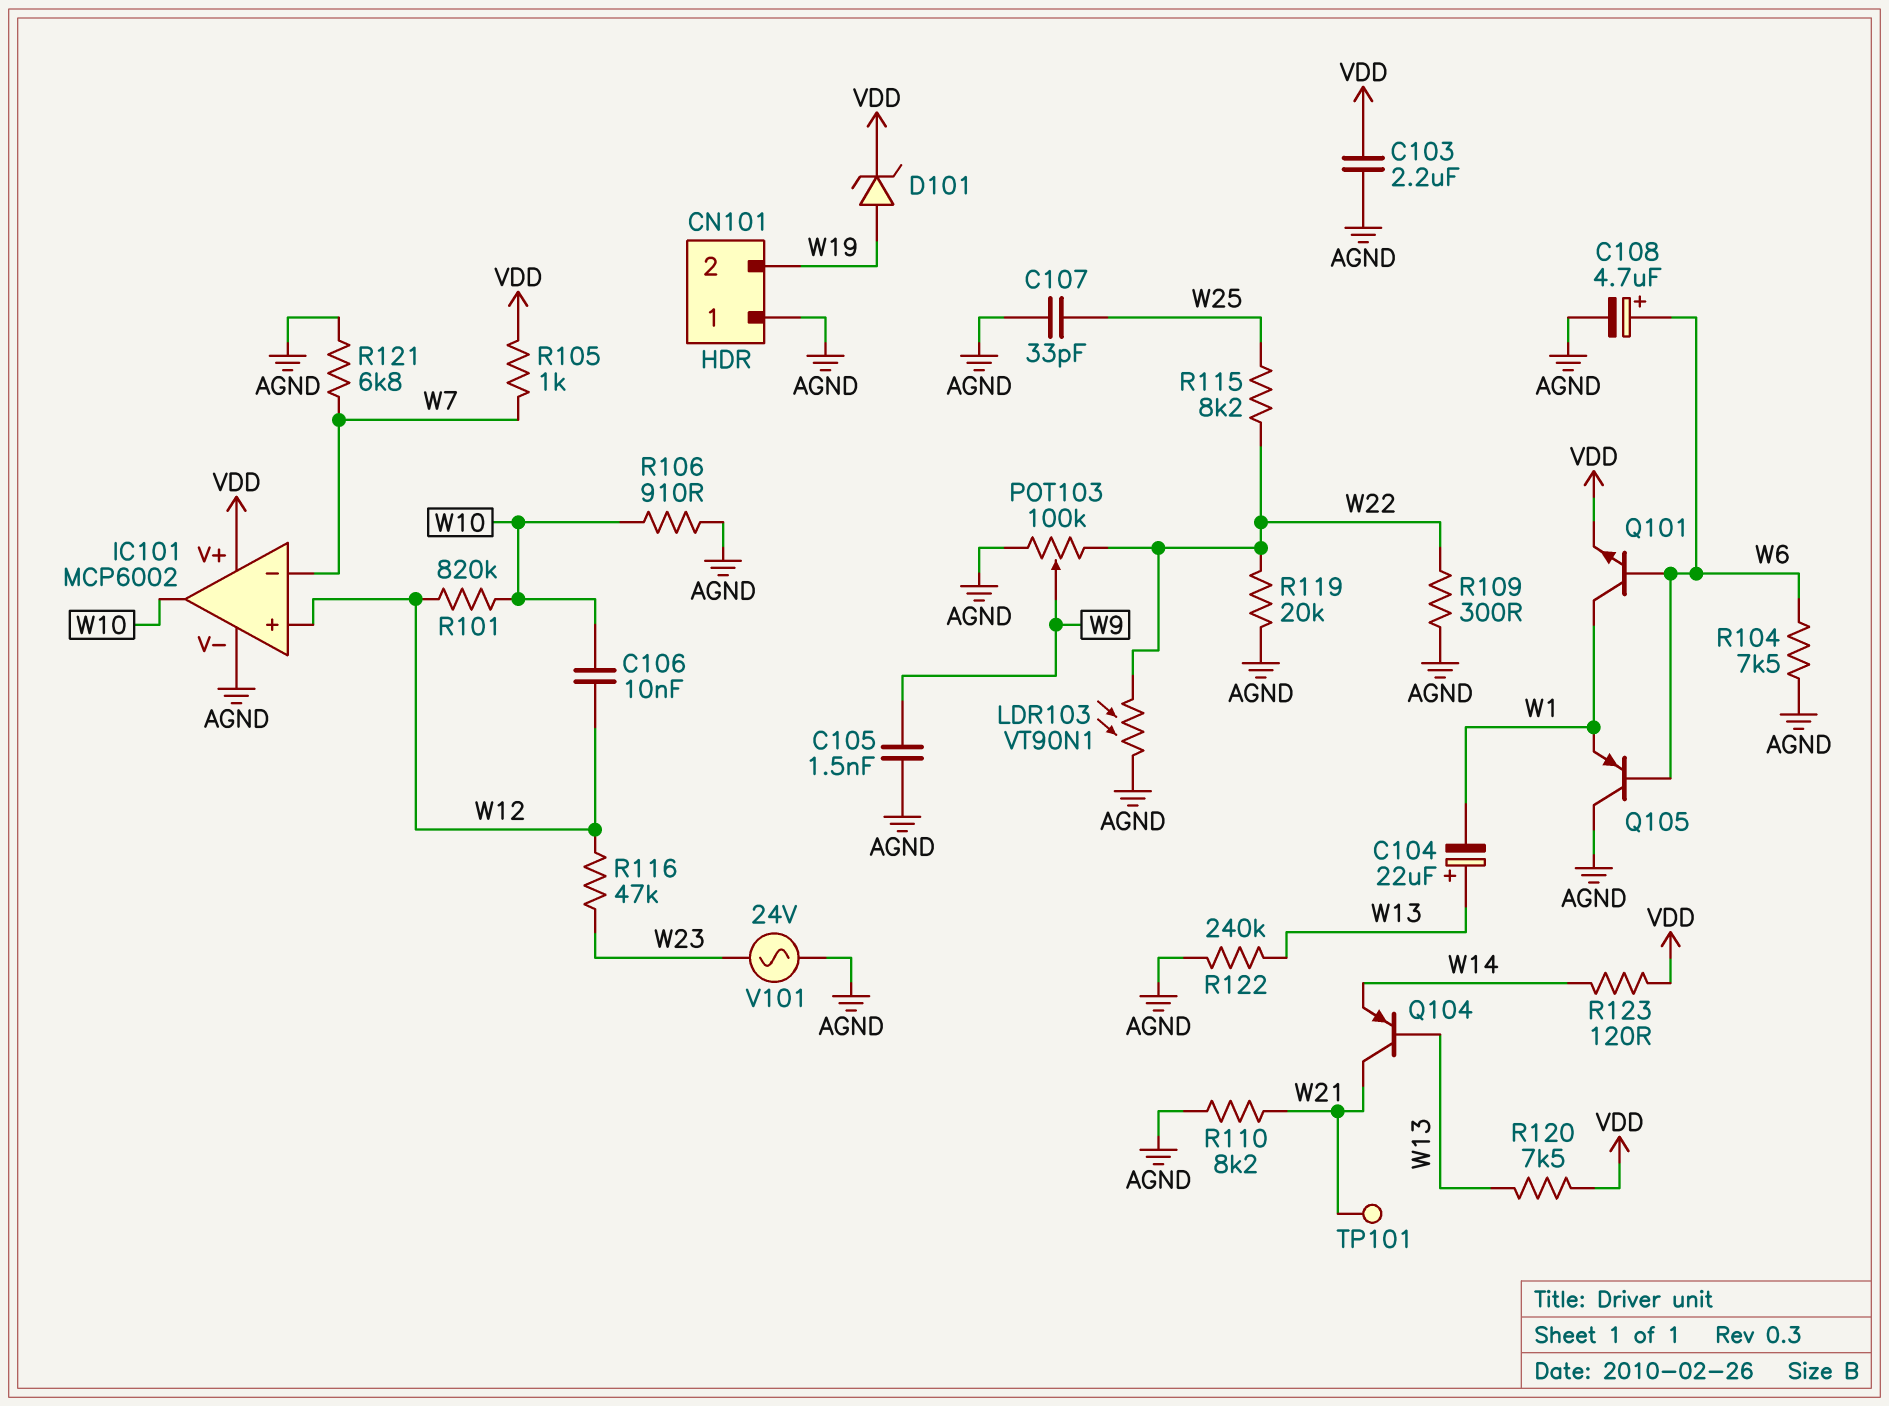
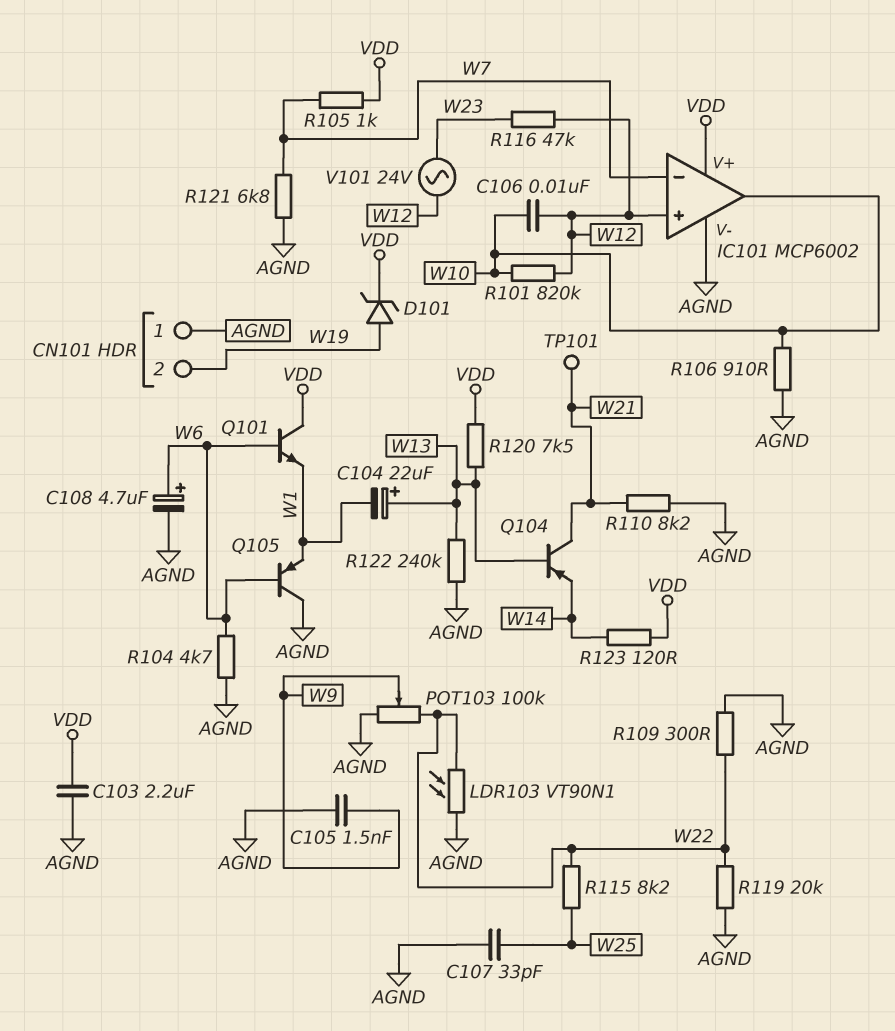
Q101: NPN (B W6, C W1, E VDD) -> NPN (B W6, C VDD, E W1)
R104: 7.5k (AGND, W6) -> 4.7k (AGND, W6)
V101: AC 24V (AGND, W23) -> AC 24V (W12, W23)

